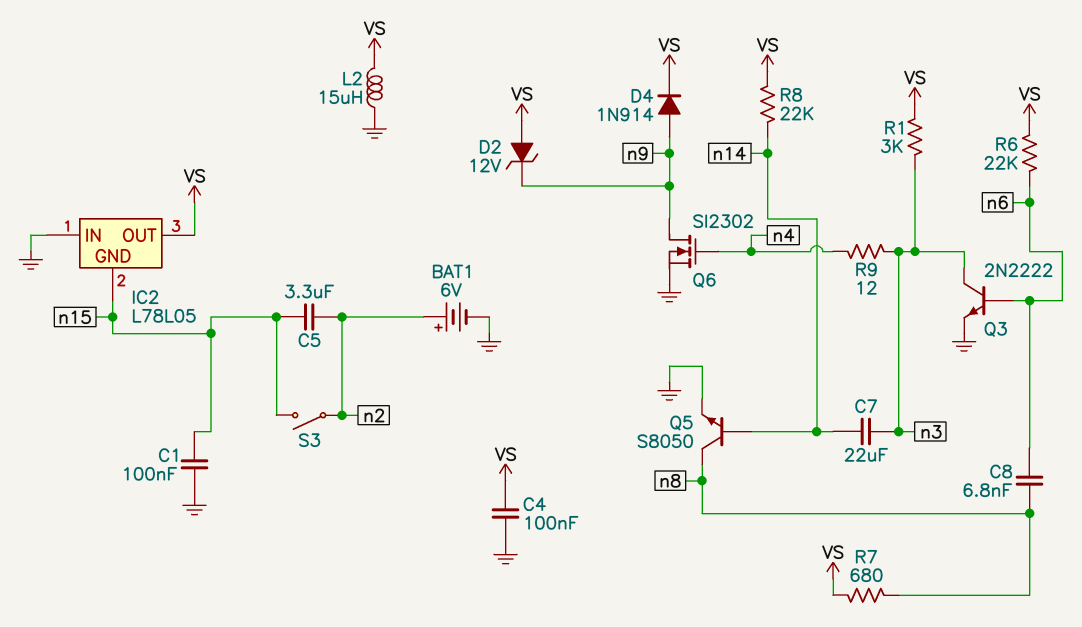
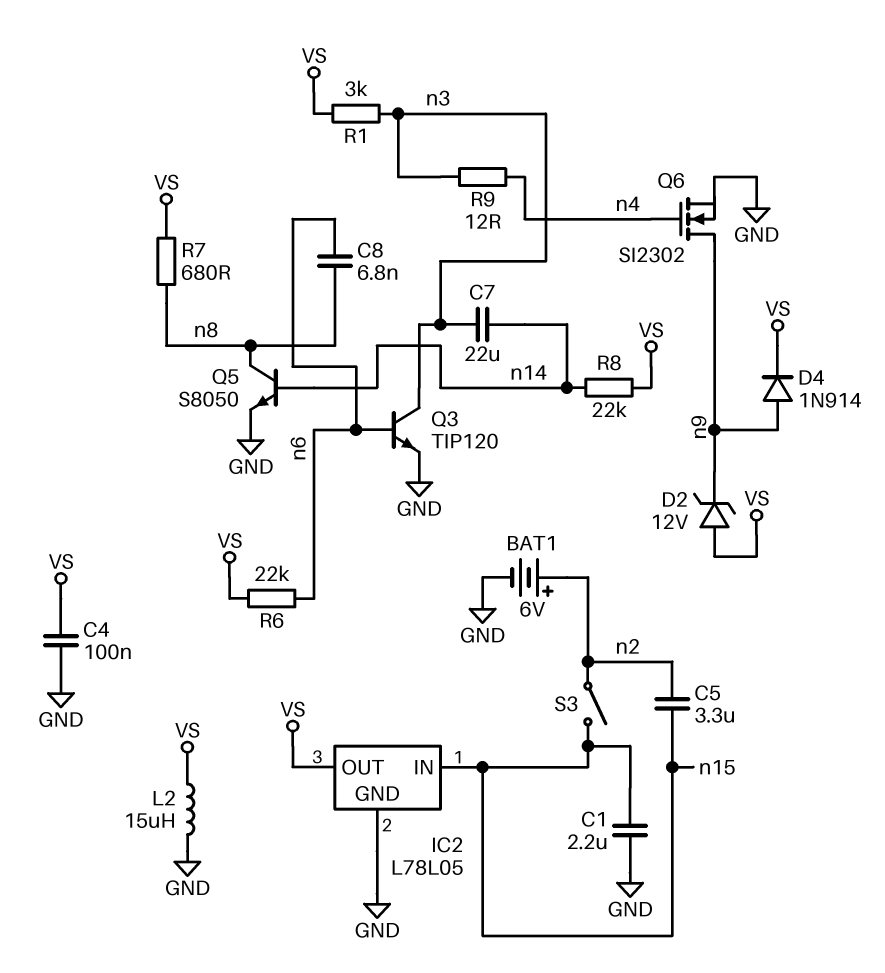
C1: 100nF (GND, n15) -> 2.2uF (GND, n15)
IC2 pin GND: n15 -> GND
IC2 pin IN: GND -> n15
Q3: NPN 2N2222 (B n6, C n3, E GND) -> NPN TIP120 (B n6, C n3, E GND)

